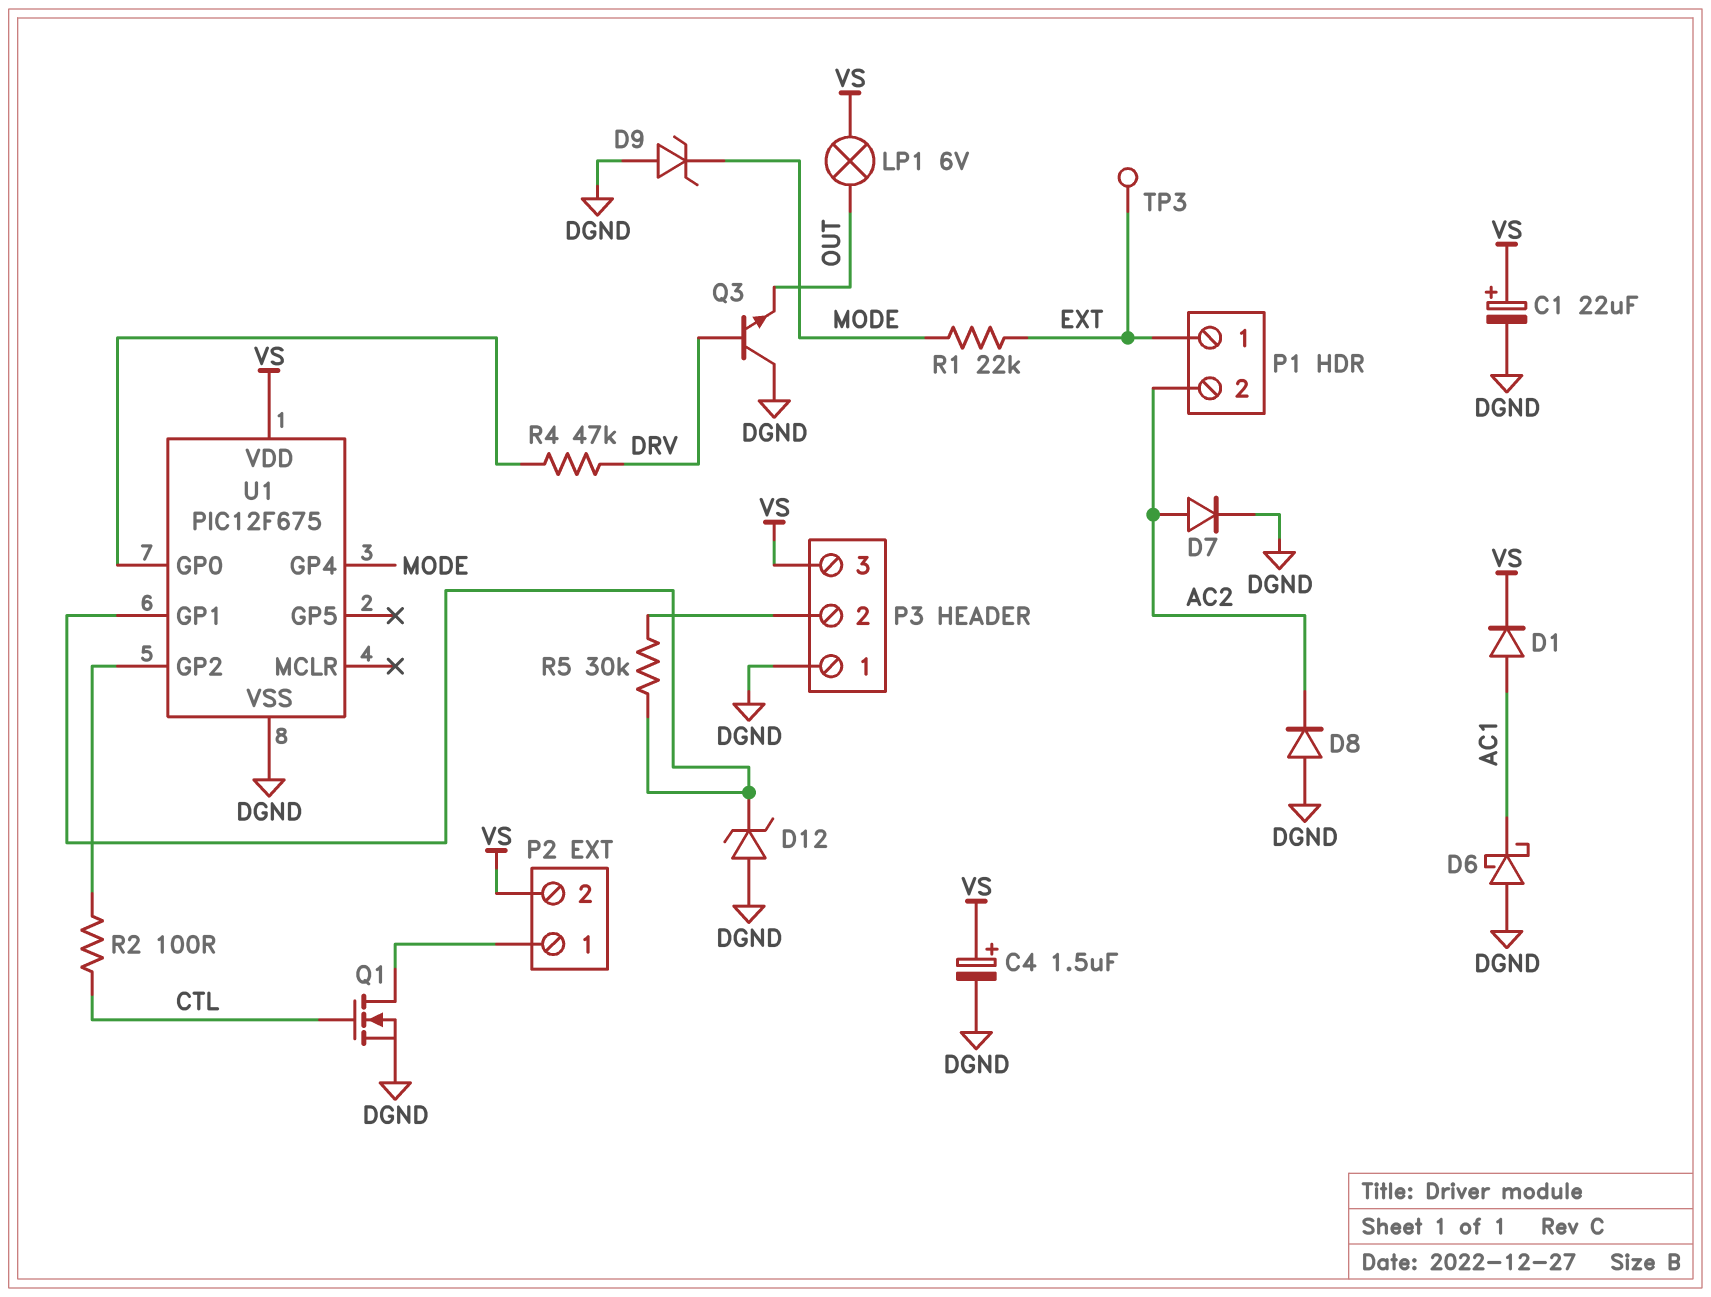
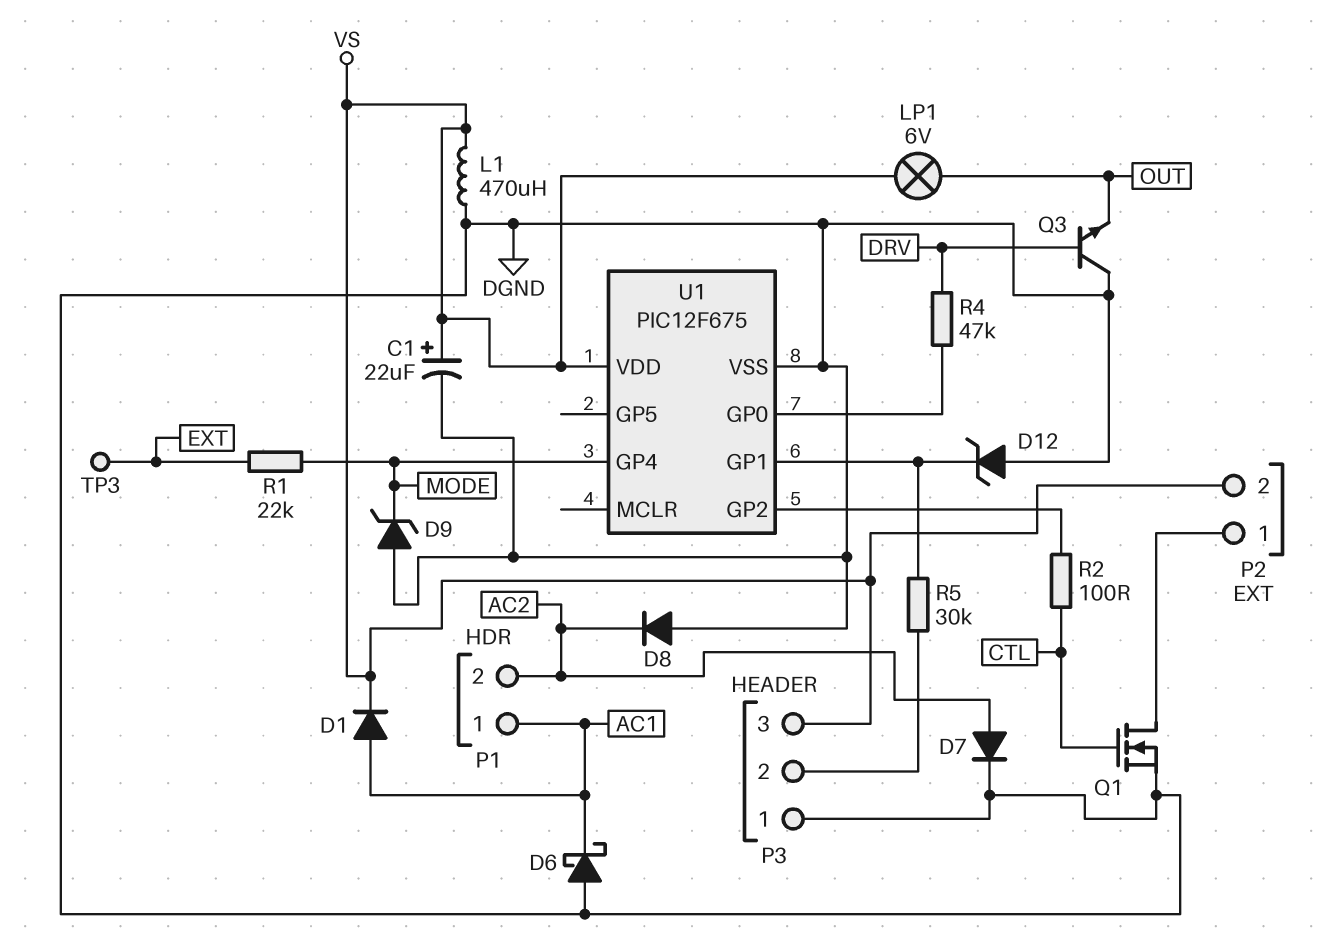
C4: 1.5uF (plus VS, minus DGND) -> none
L1: none -> 470uH (DGND, VS)
P1 pin 1: EXT -> AC1

